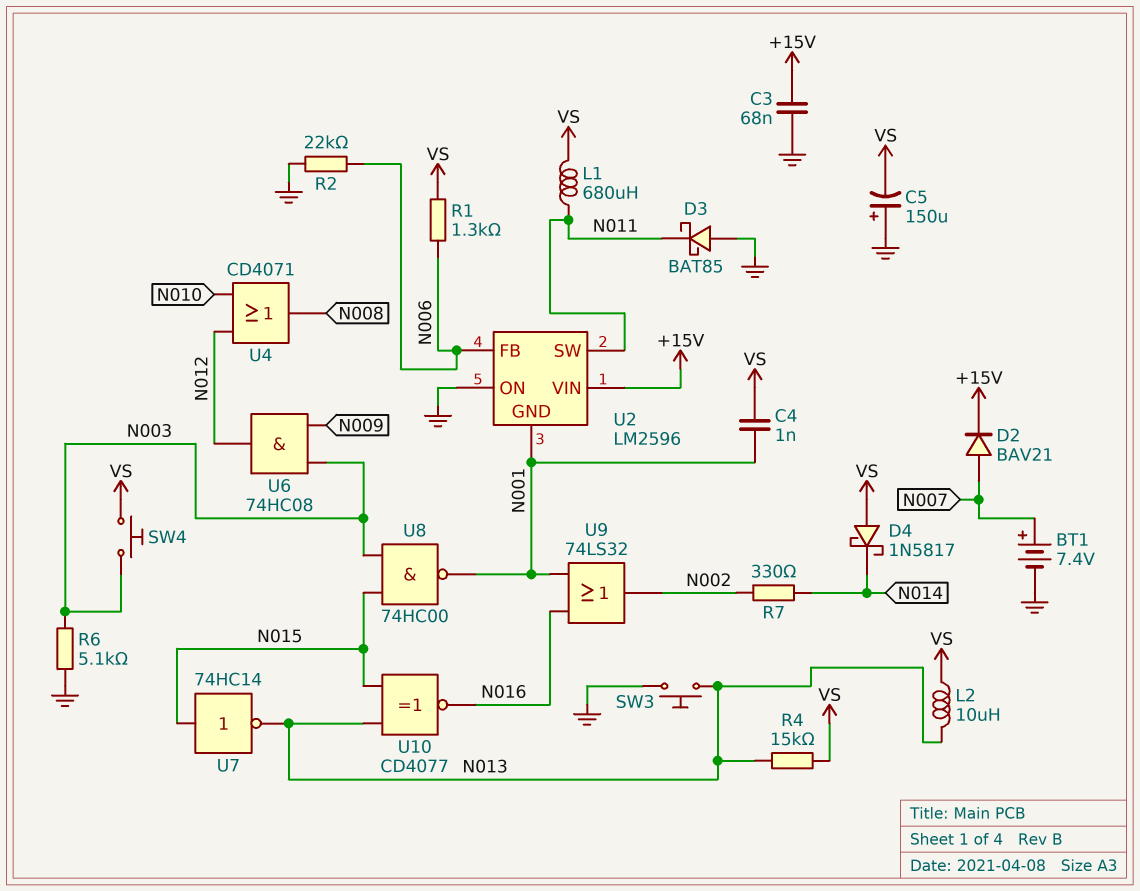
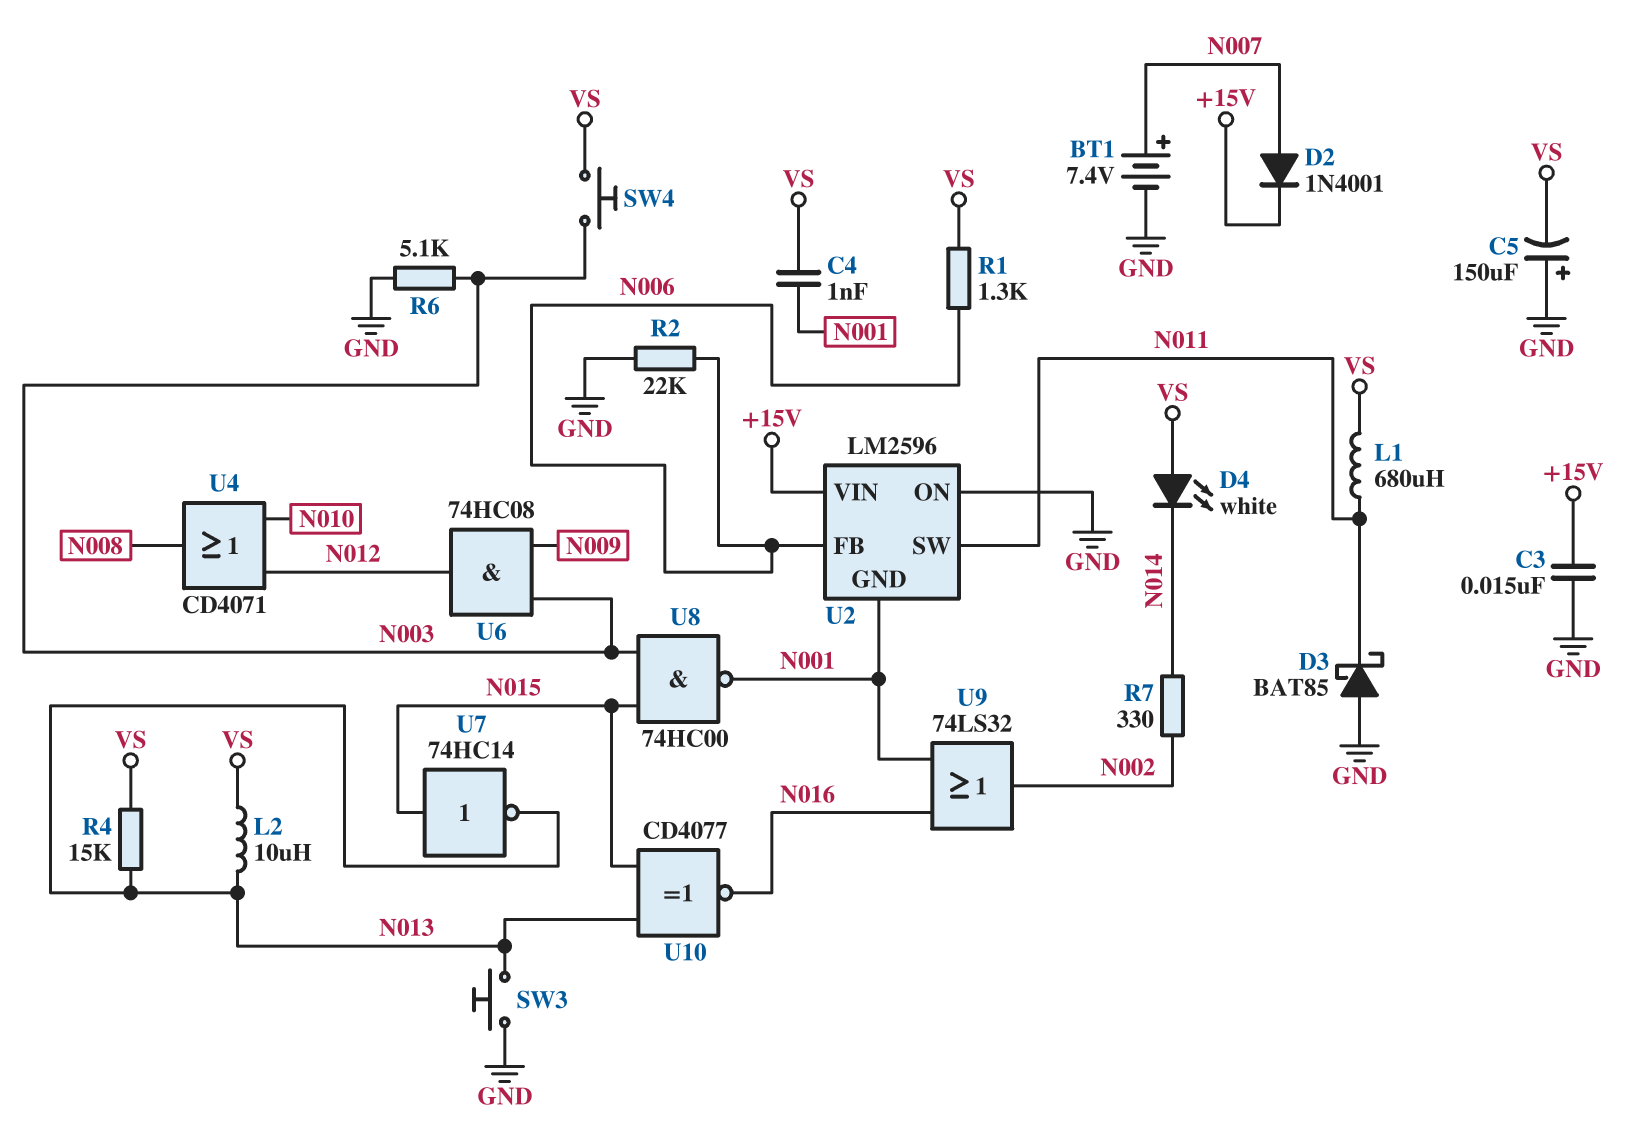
C3: 68nF (+15V, GND) -> 15nF (+15V, GND)
D2: diode BAV21 (A N007, K +15V) -> diode 1N4001 (A N007, K +15V)
D4: schottky 1N5817 (A VS, K N014) -> LED white (A VS, K N014)

